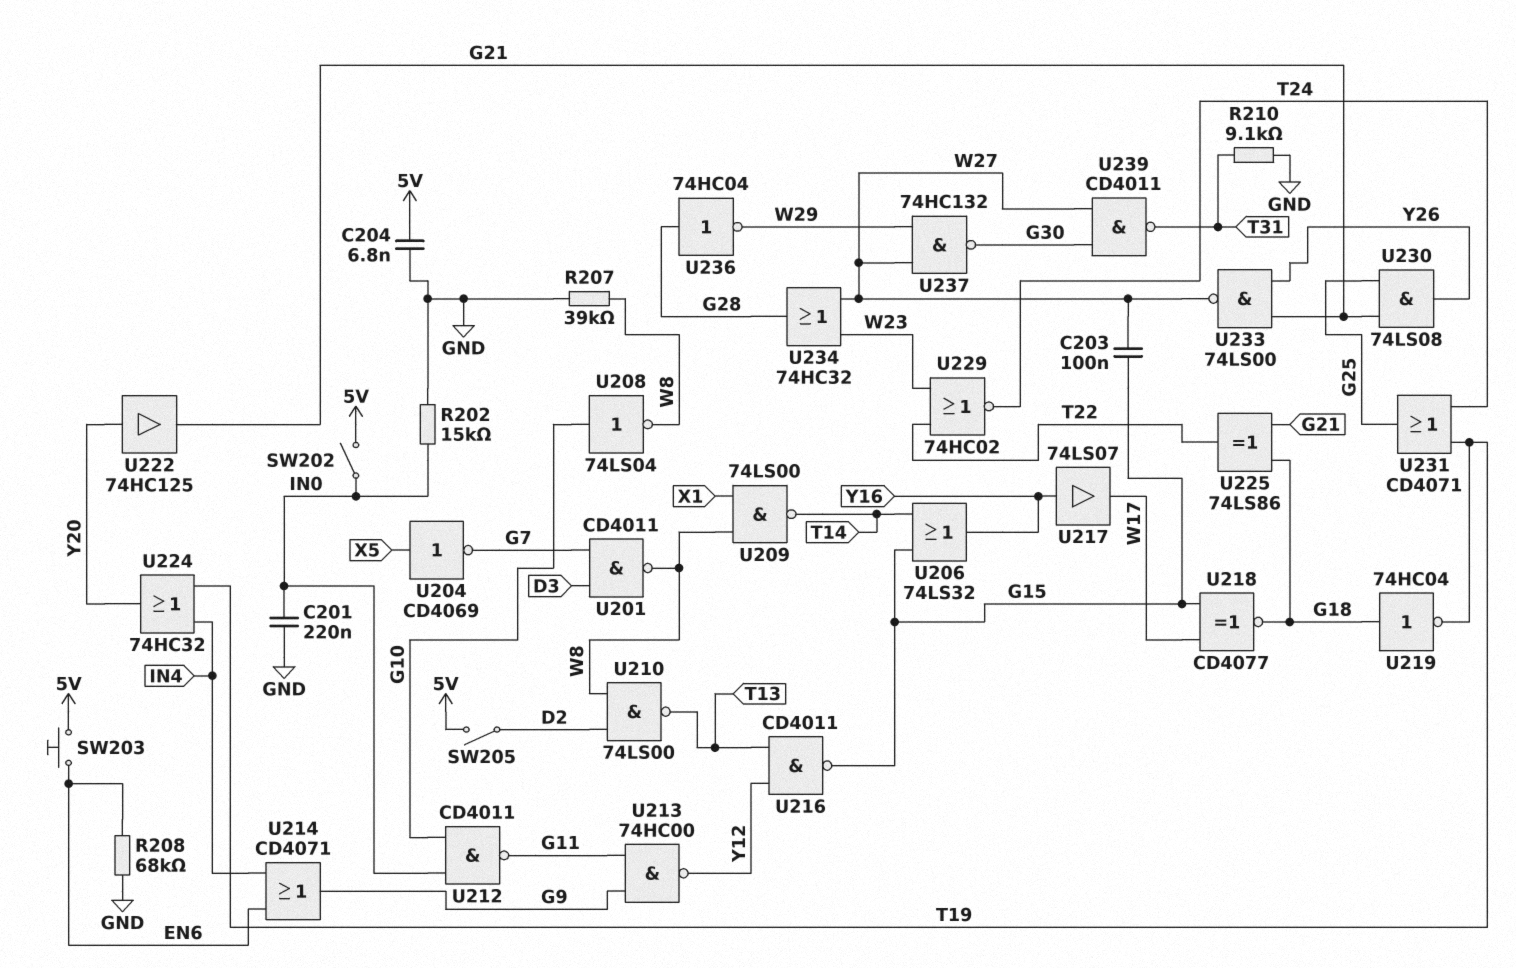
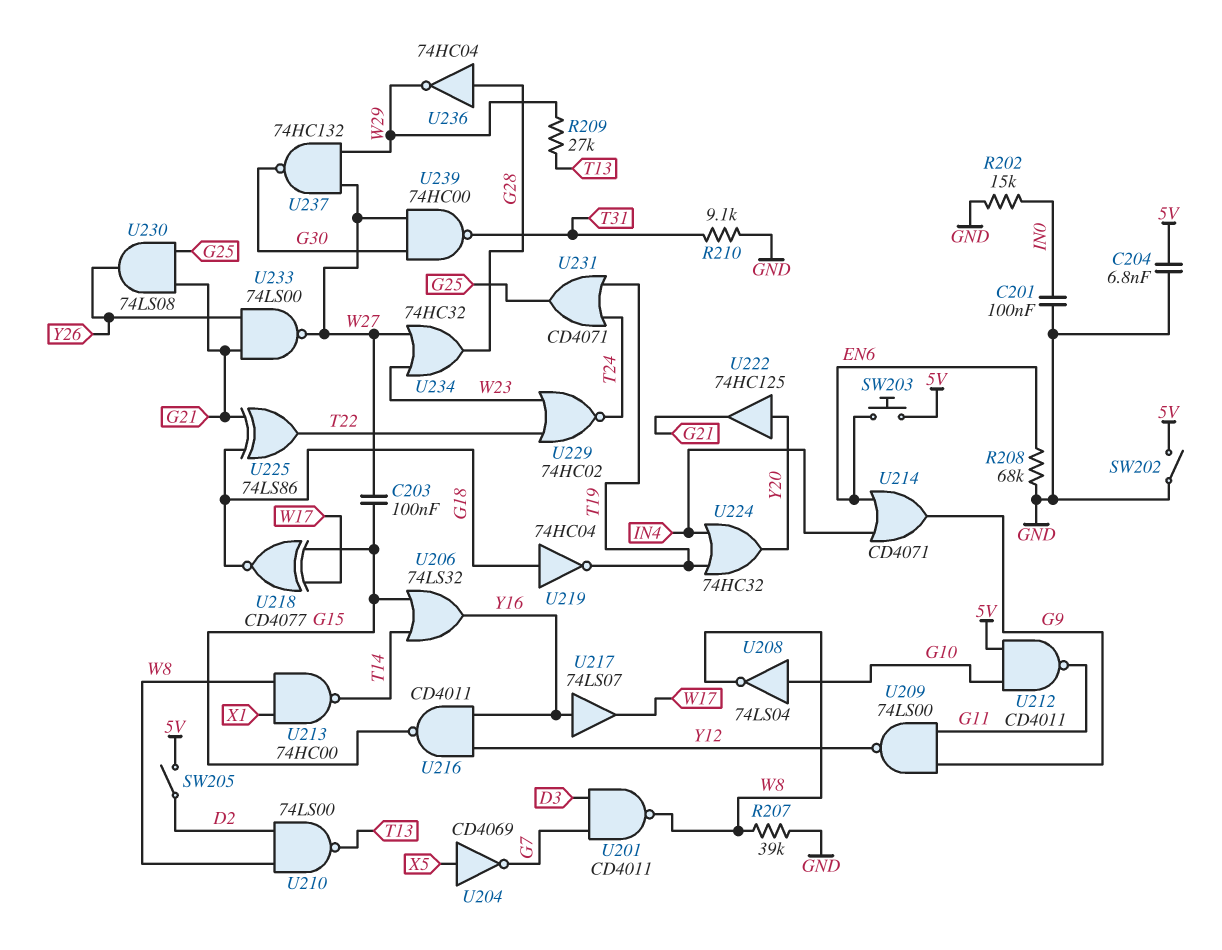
C201: 220nF (GND, IN0) -> 100nF (GND, IN0)
R209: none -> 27k (T13, W29)
SW202: switch (5V, IN0) -> switch (5V, GND)
U209: NAND 74LS00 (in W8, in X1, out T14) -> NAND 74LS00 (in G9, in G11, out Y12)
U212: NAND CD4011 (in G10, in IN0, out G11) -> NAND CD4011 (in 5V, in G10, out G11)
U213: NAND 74HC00 (in G9, in G11, out Y12) -> NAND 74HC00 (in W8, in X1, out T14)
U216: NAND CD4011 (in T13, in Y12, out G15) -> NAND CD4011 (in Y12, in Y16, out G15)
U239: NAND CD4011 (in G30, in W27, out T31) -> NAND 74HC00 (in G30, in W27, out T31)

